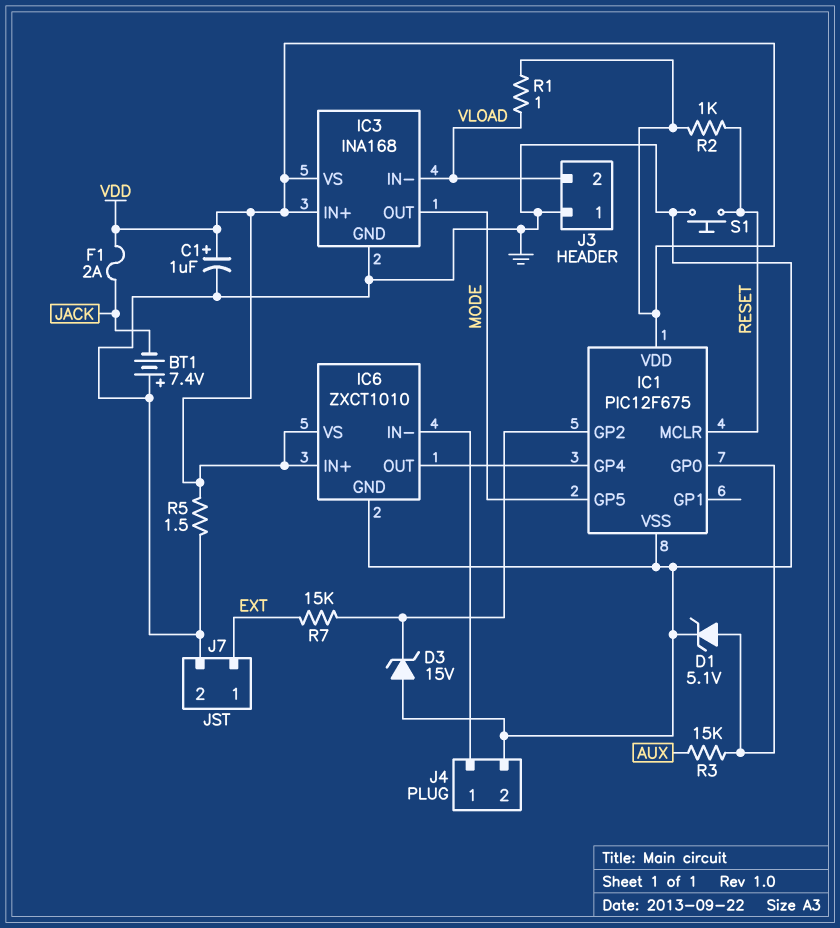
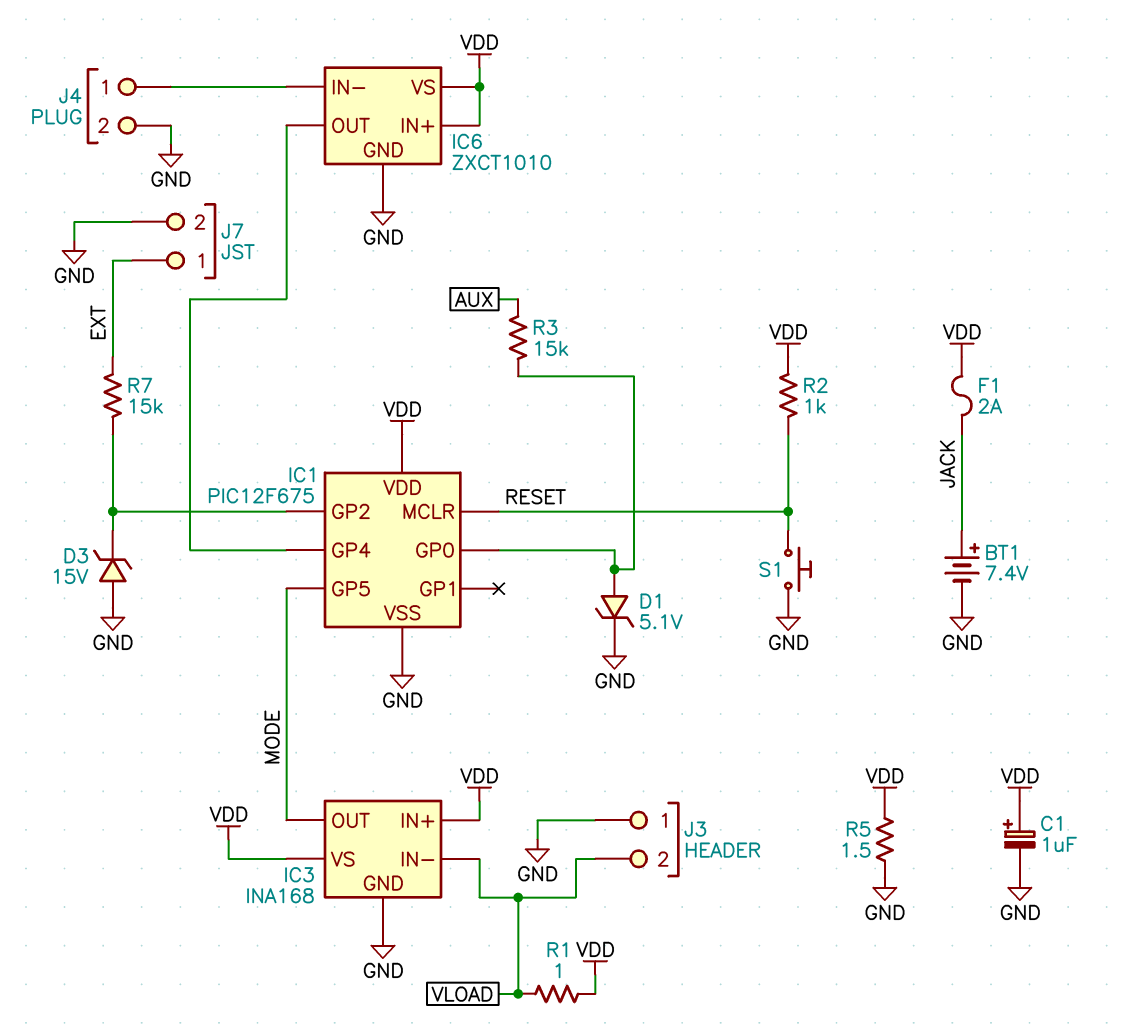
BT1: 7.4V (plus GND, minus JACK) -> 7.4V (plus JACK, minus GND)

